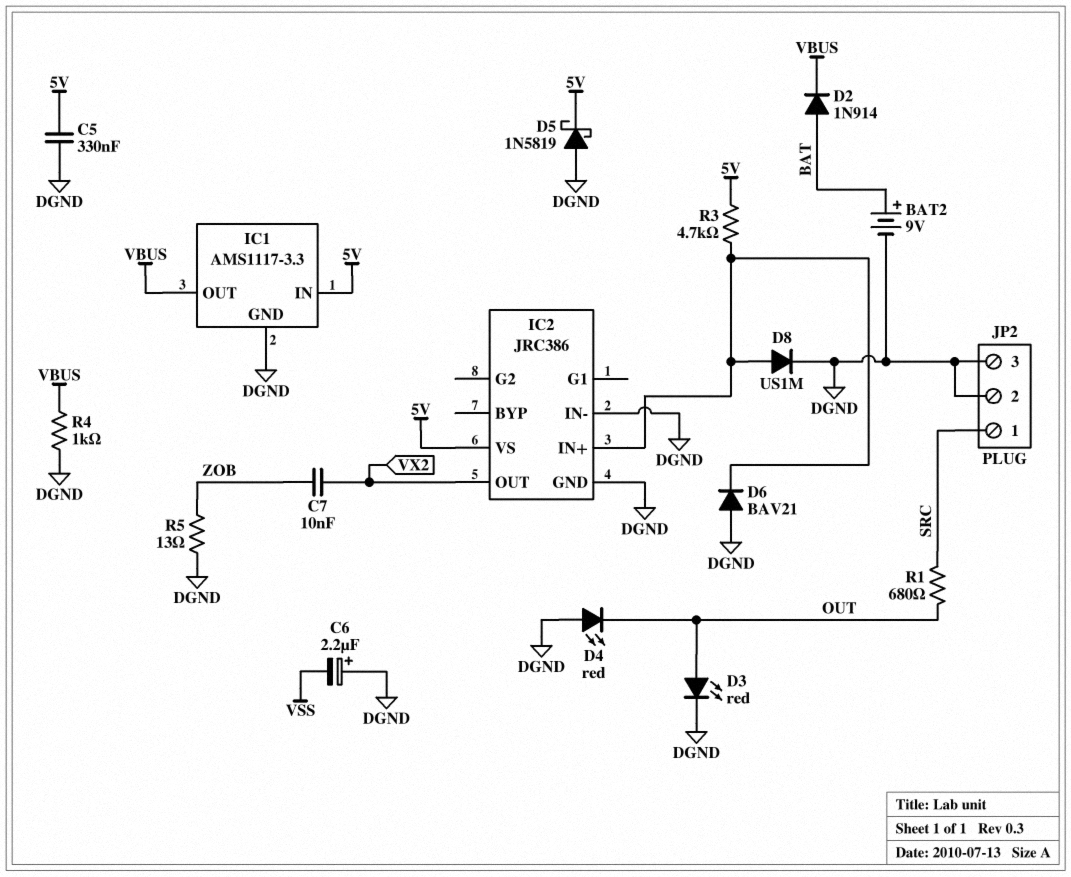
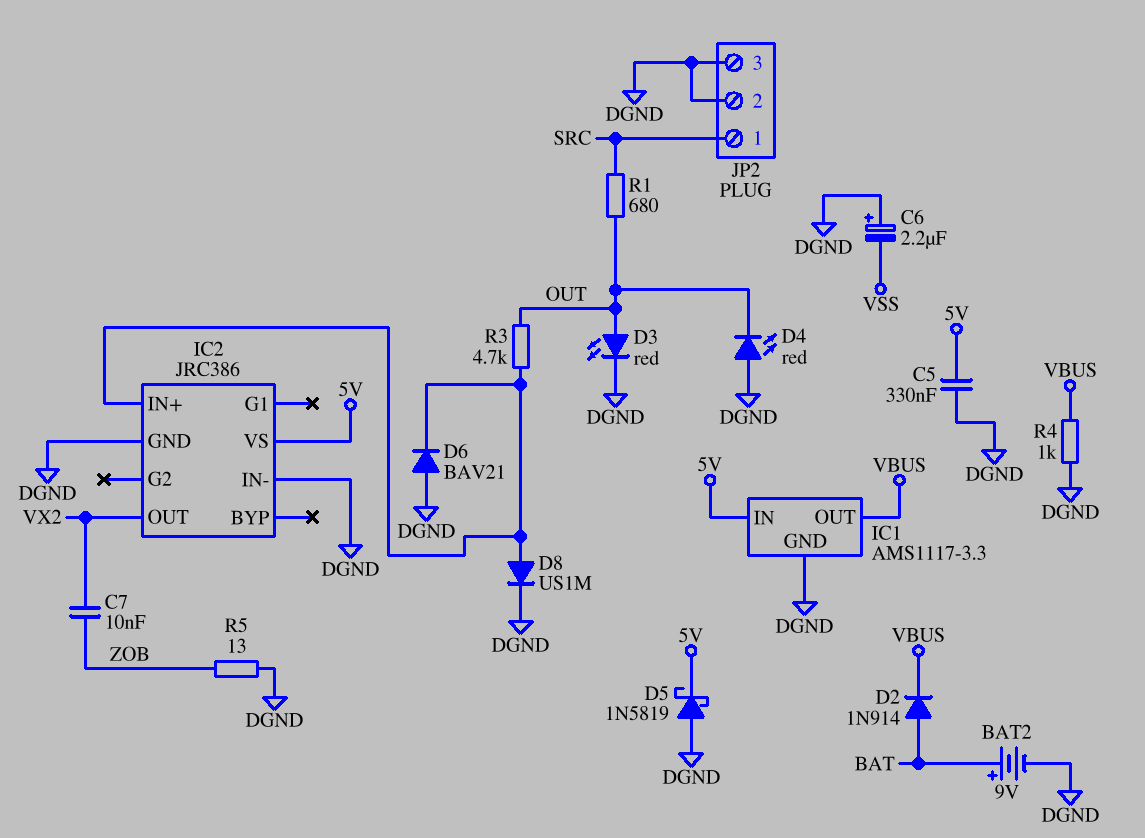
R3: 4.7k (5V, IC2/IN+) -> 4.7k (IC2/IN+, OUT)

